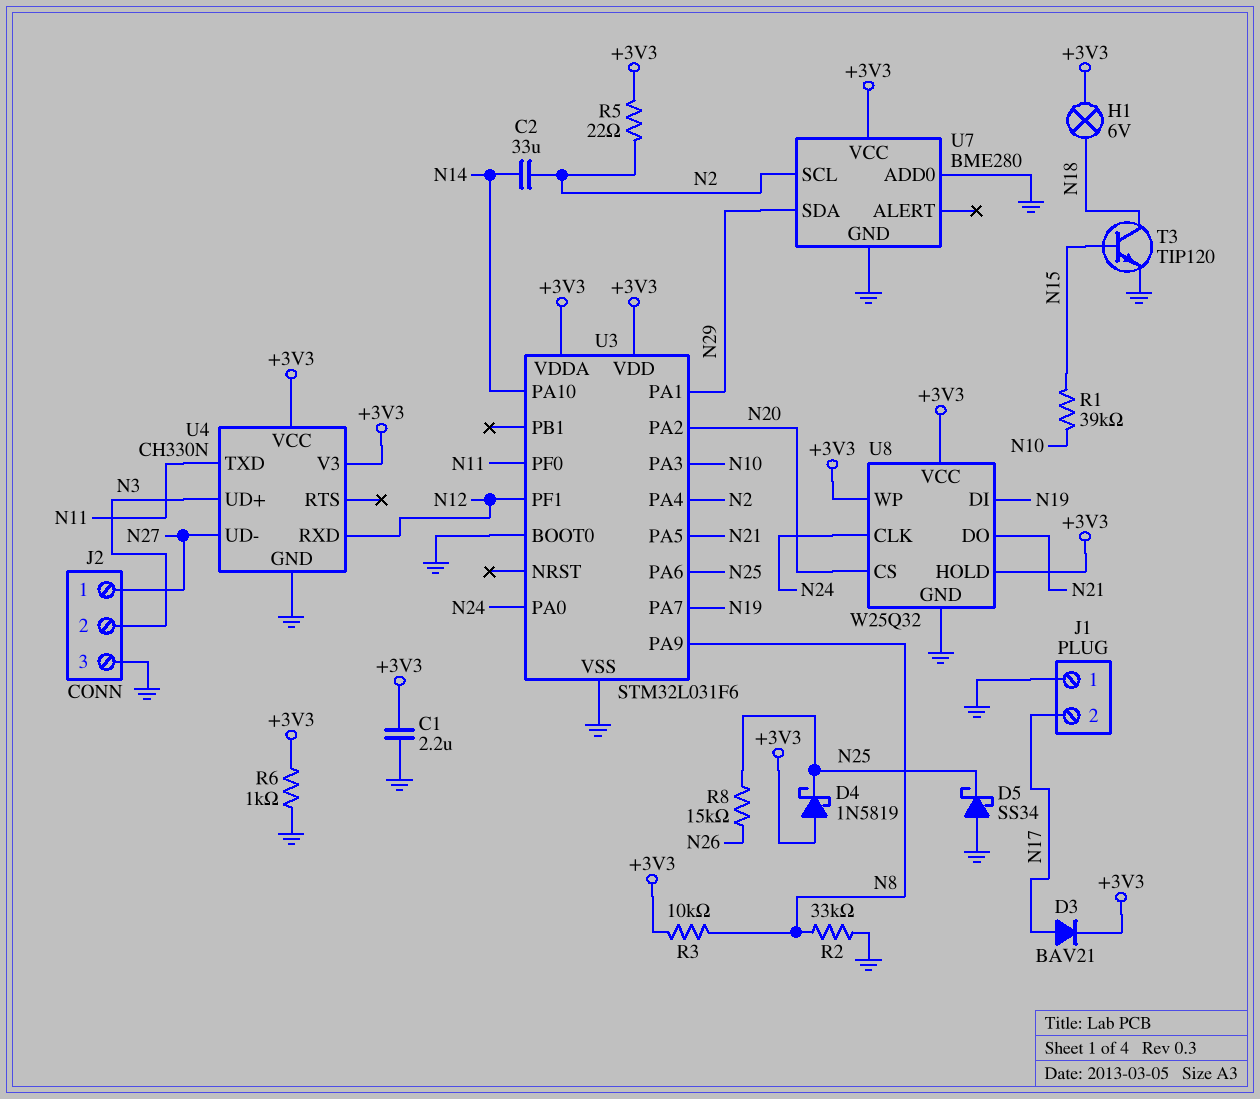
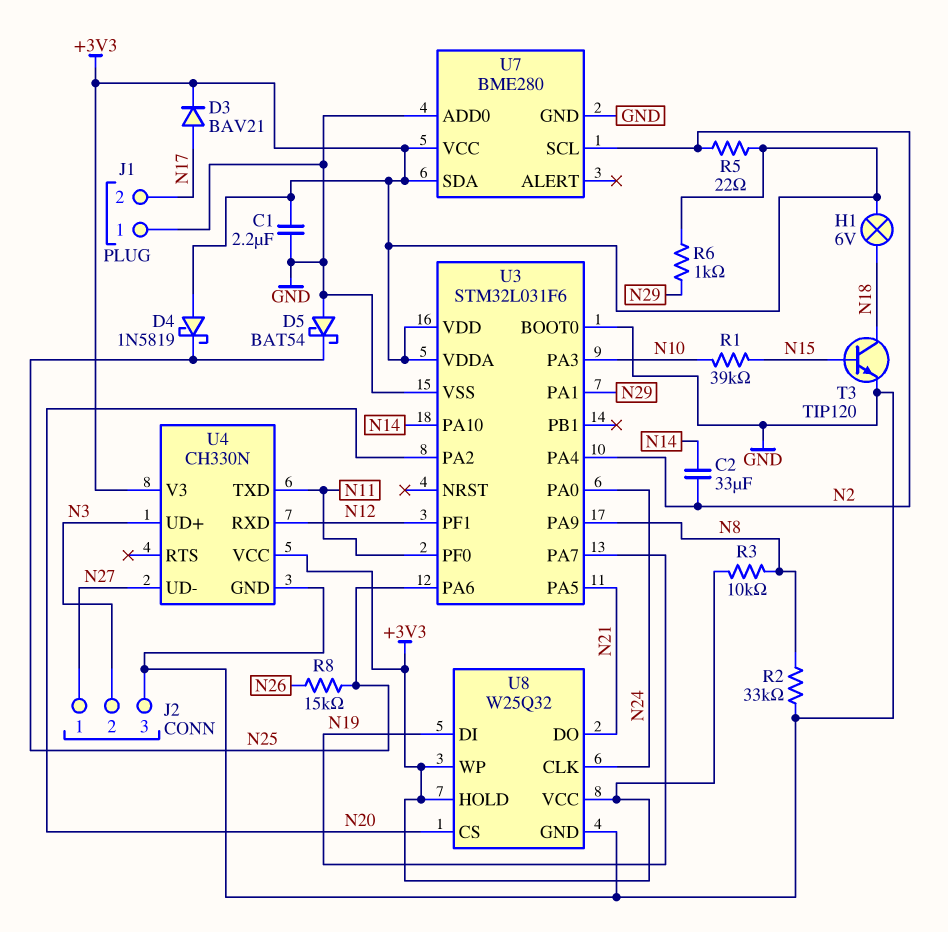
D5: schottky SS34 (A GND, K N25) -> schottky BAT54 (A GND, K N25)
R6: 1k (+3V3, GND) -> 1k (+3V3, N29)
U7 pin SDA: N29 -> +3V3

